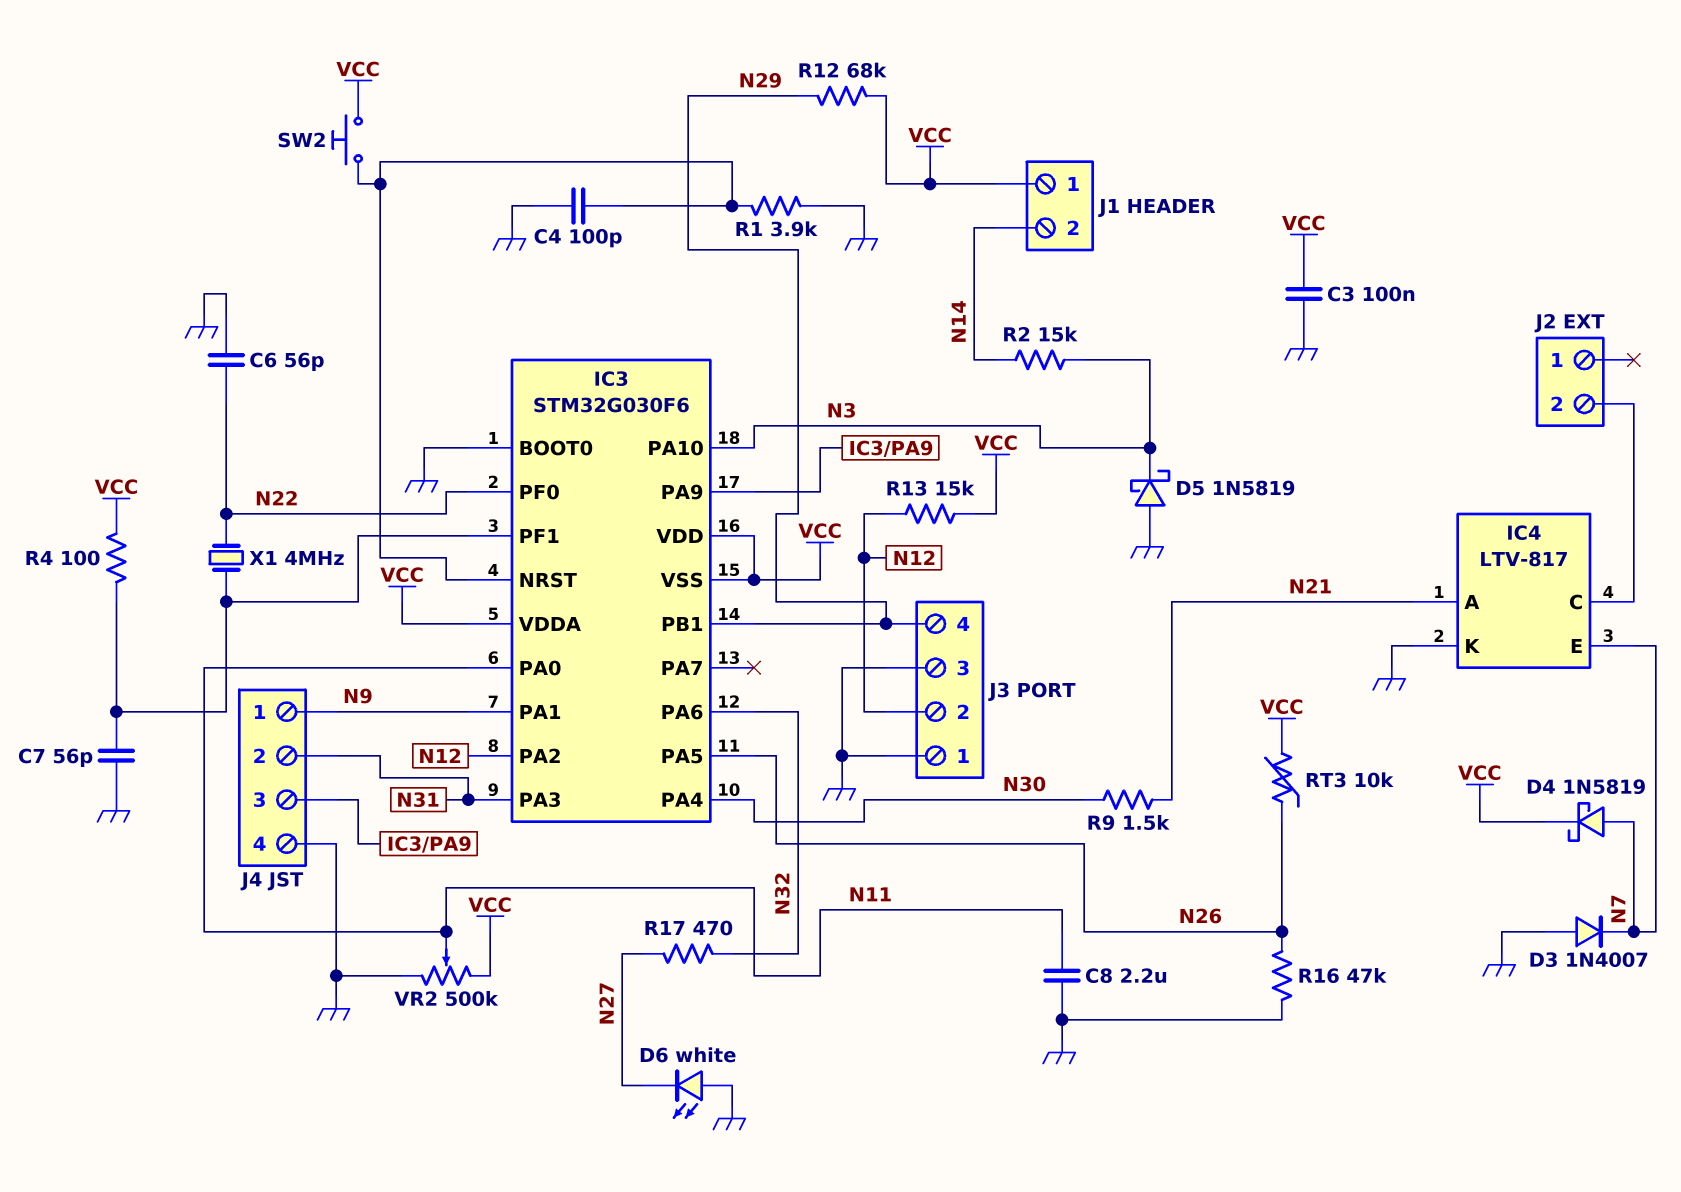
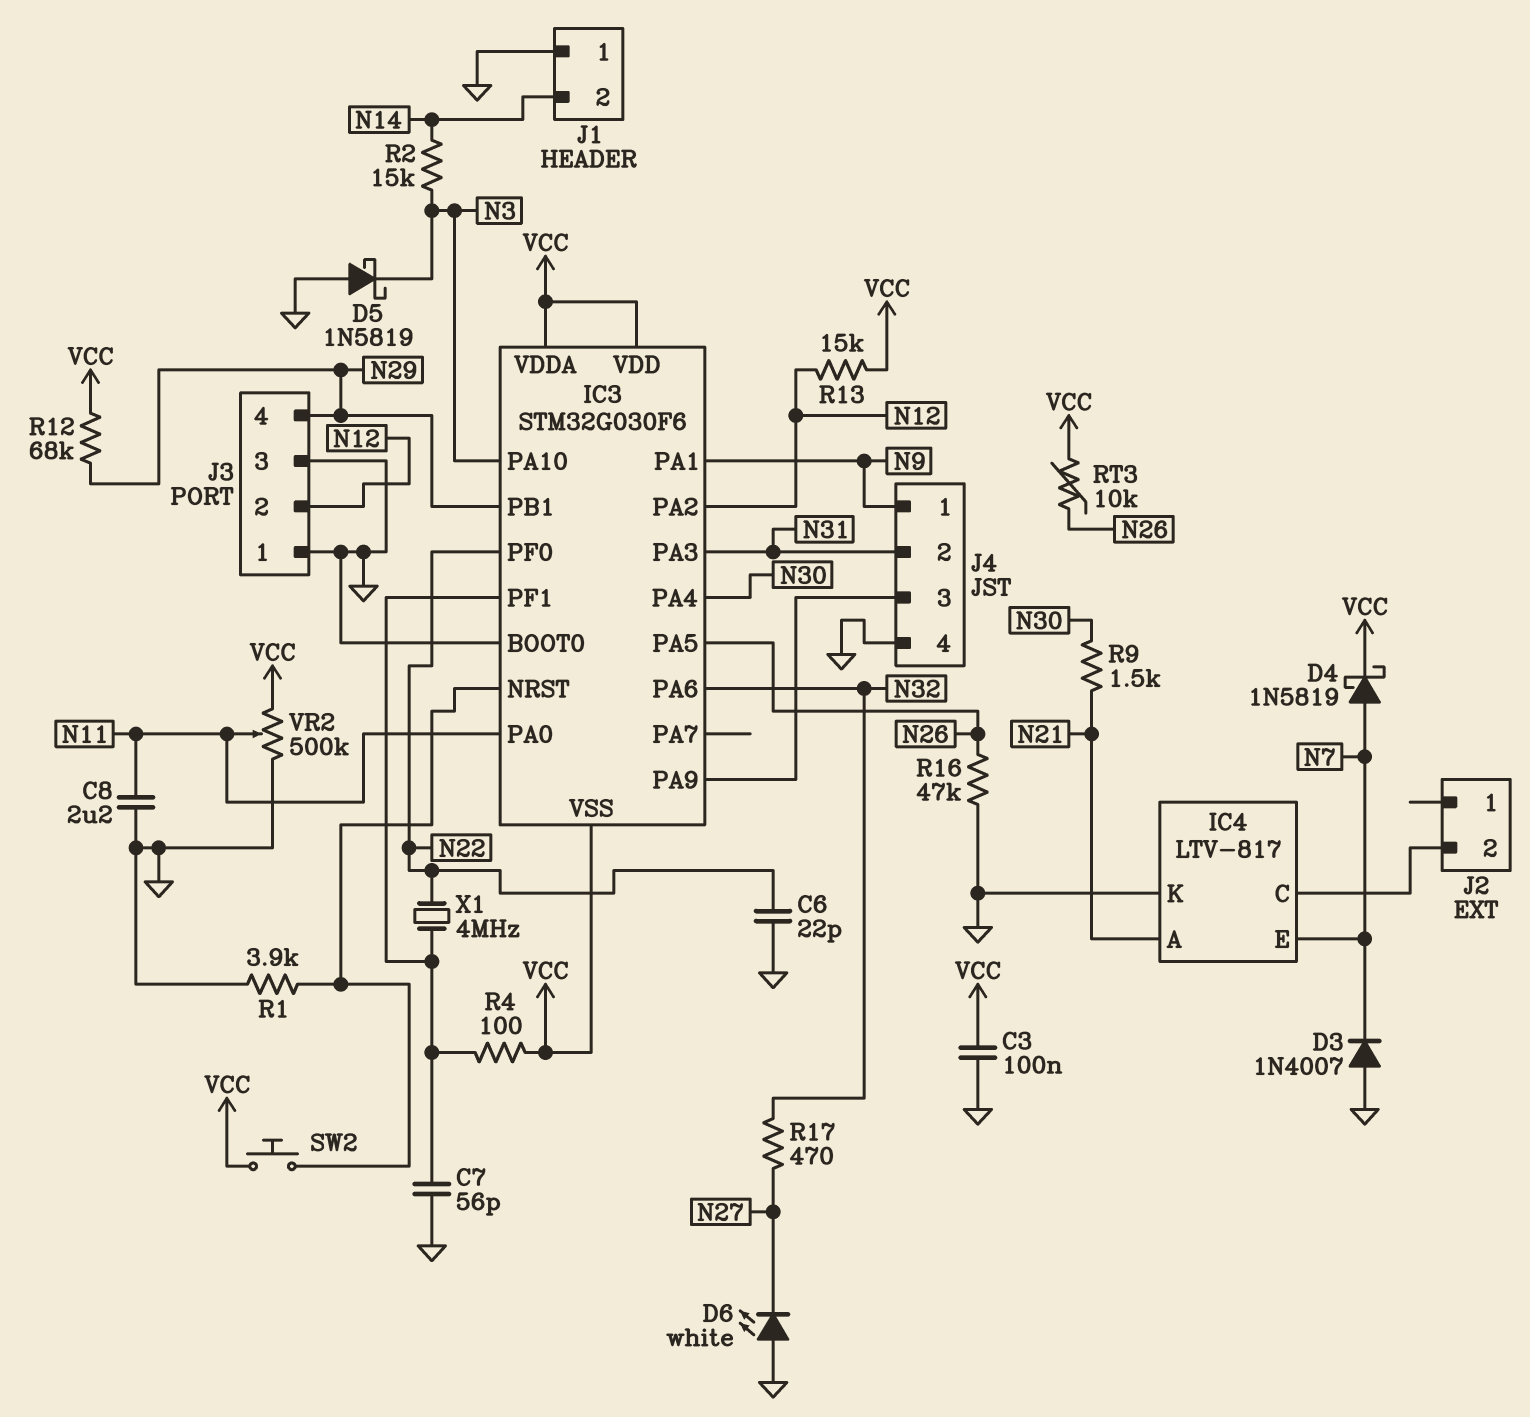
C4: 100pF (GND, IC3/NRST) -> none
C6: 56pF (GND, N22) -> 22pF (GND, N22)
J1 pin 1: VCC -> GND

